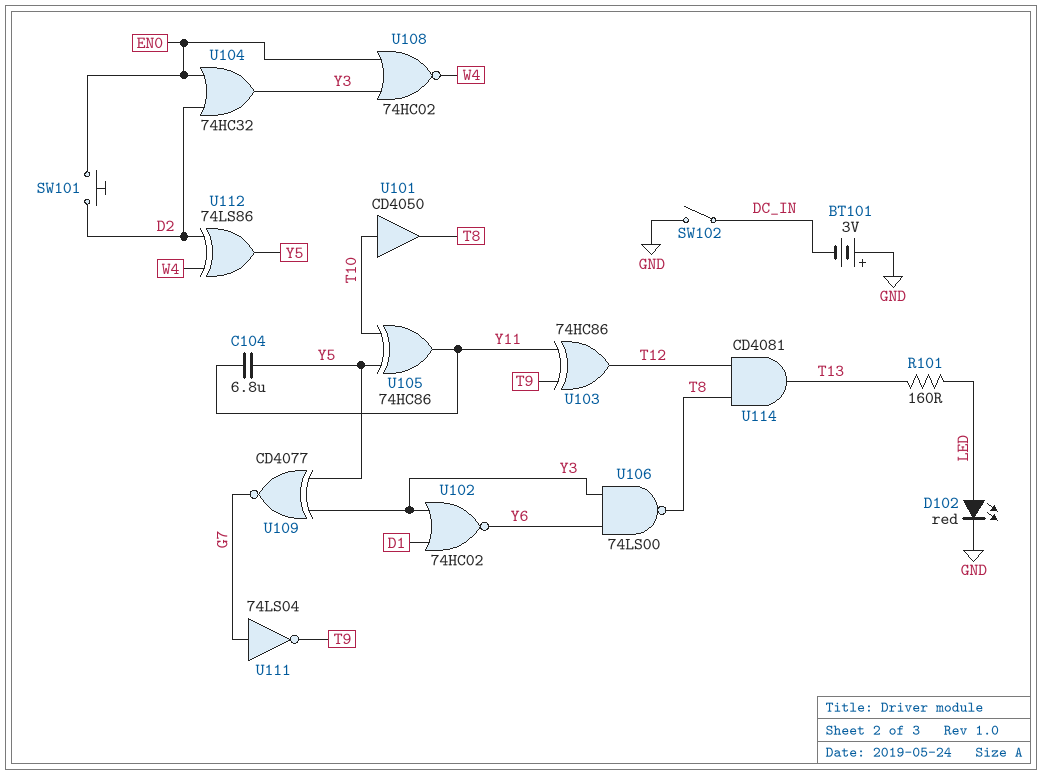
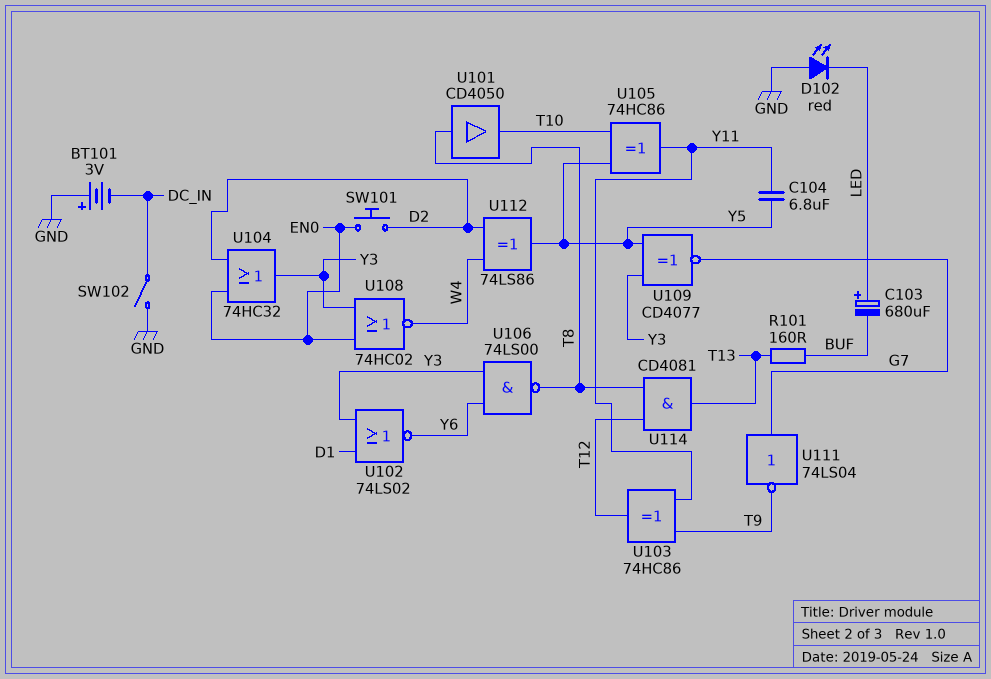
C103: none -> 680uF (plus LED, minus BUF)
D102: LED red (A LED, K GND) -> LED red (A GND, K LED)
R101: 160 (LED, T13) -> 160 (BUF, T13)
U101: buffer CD4050 (in T10, out T8) -> buffer CD4050 (in T8, out T10)
U102: NOR 74HC02 (in D1, in Y3, out Y6) -> NOR 74LS02 (in D1, in Y3, out Y6)

